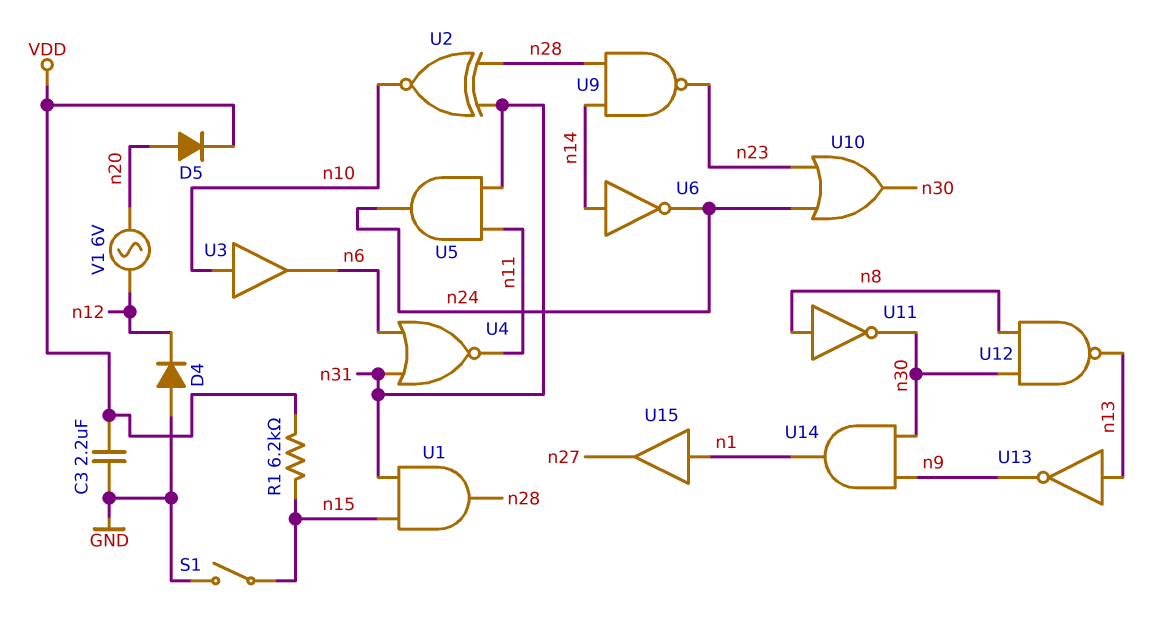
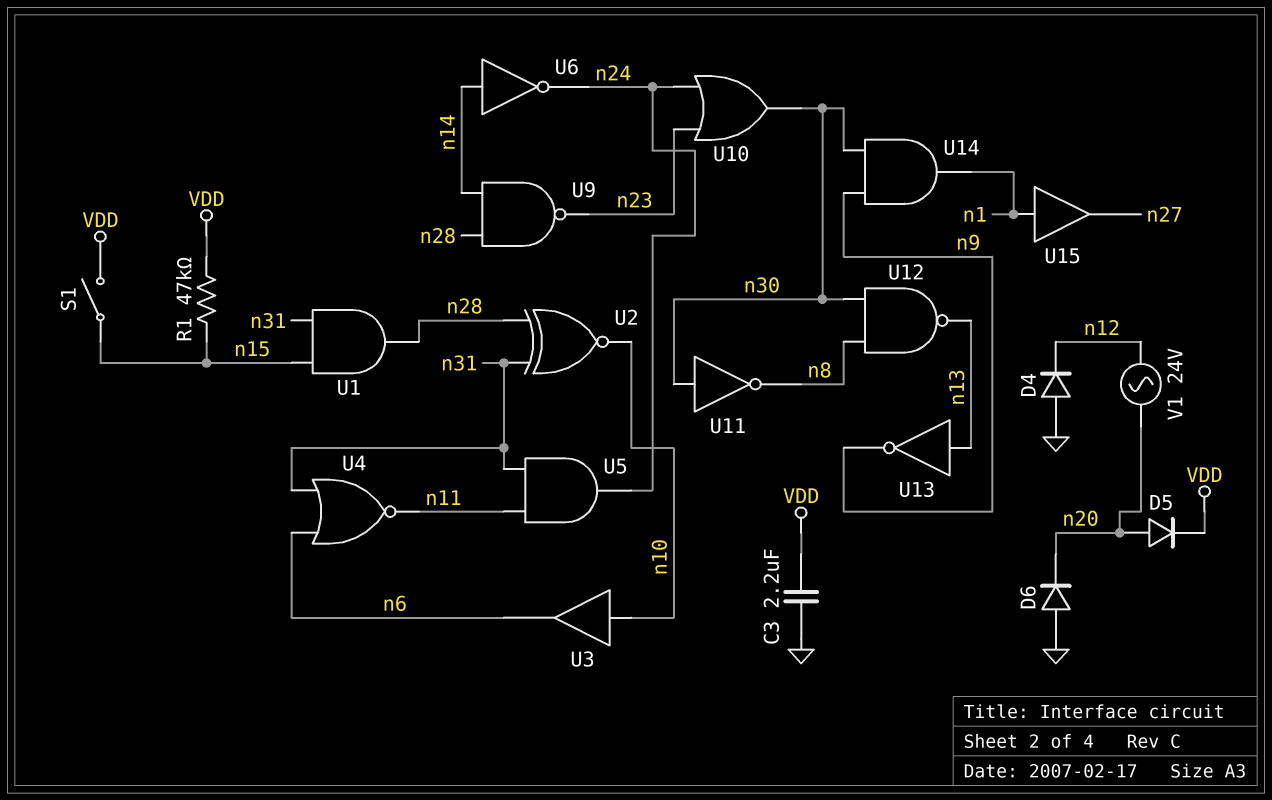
D6: none -> diode (A GND, K n20)
R1: 6.2k (VDD, n15) -> 47k (VDD, n15)
S1: switch (GND, n15) -> switch (VDD, n15)
U11: NOT (in n8, out n30) -> NOT (in n30, out n8)
V1: AC 6V (n12, n20) -> AC 24V (n12, n20)

